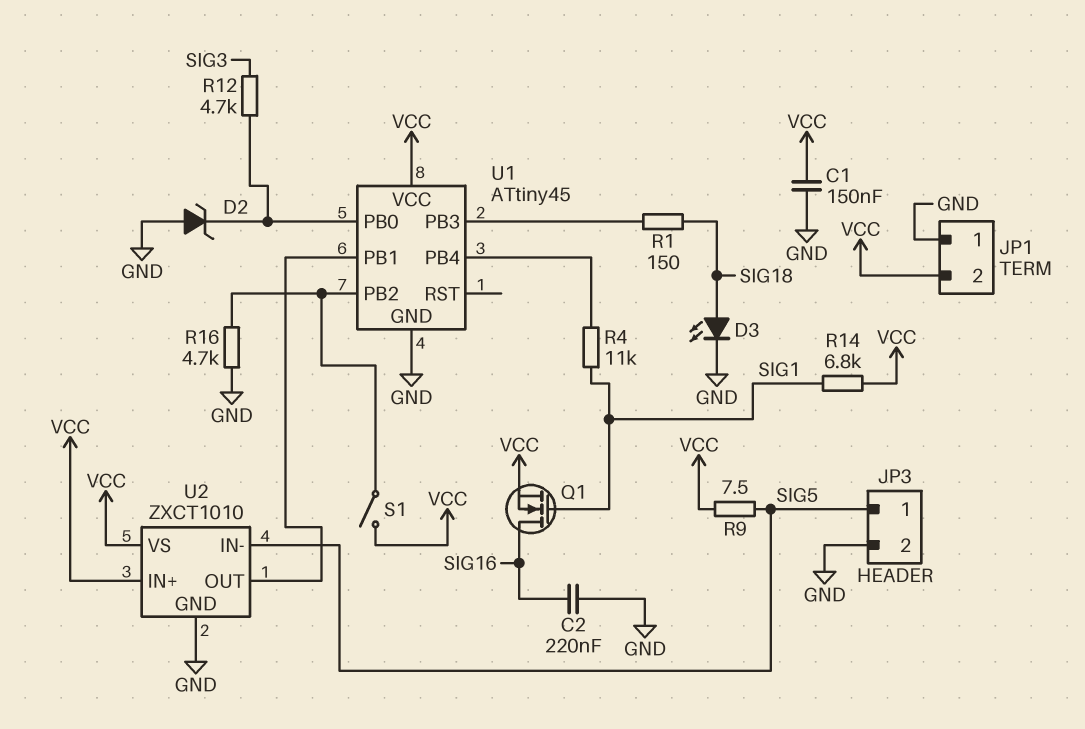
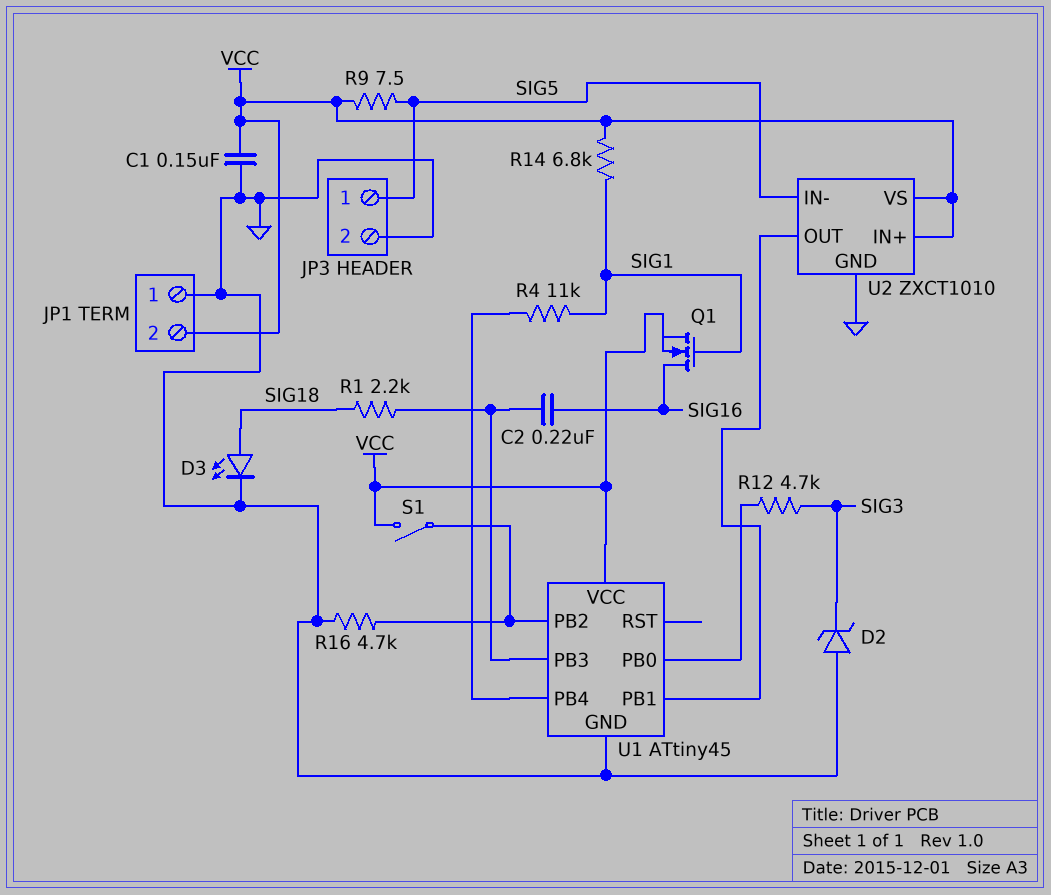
C2: 220nF (GND, SIG16) -> 220nF (SIG16, U1/PB3)
D2: zener (A GND, K U1/PB0) -> zener (A GND, K SIG3)
R1: 150 (SIG18, U1/PB3) -> 2.2k (SIG18, U1/PB3)

